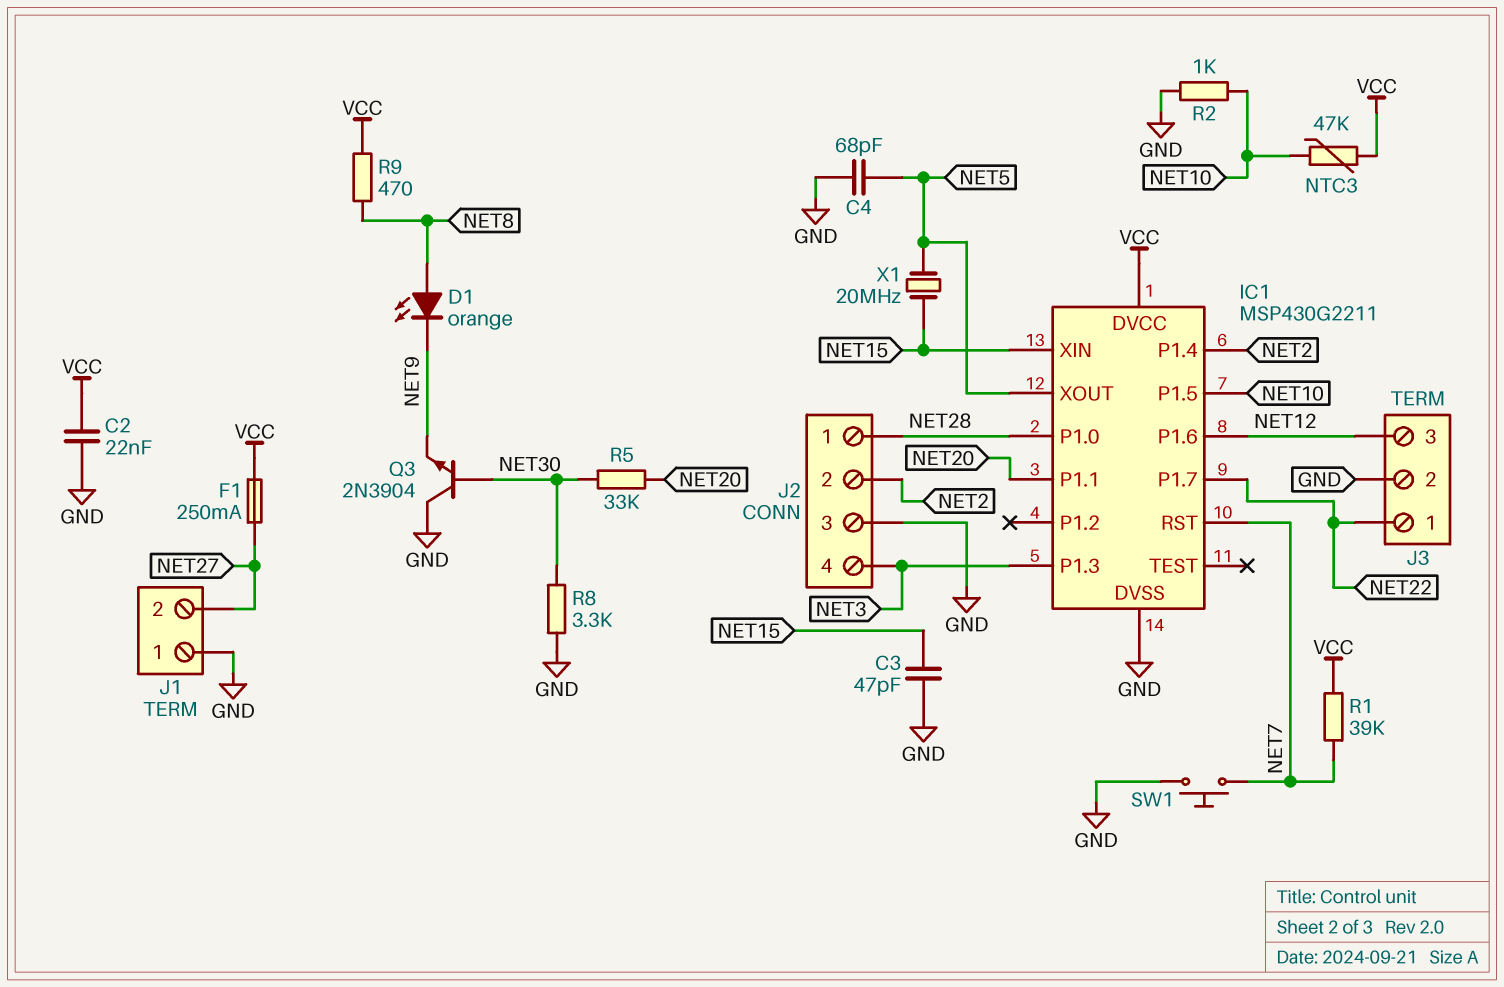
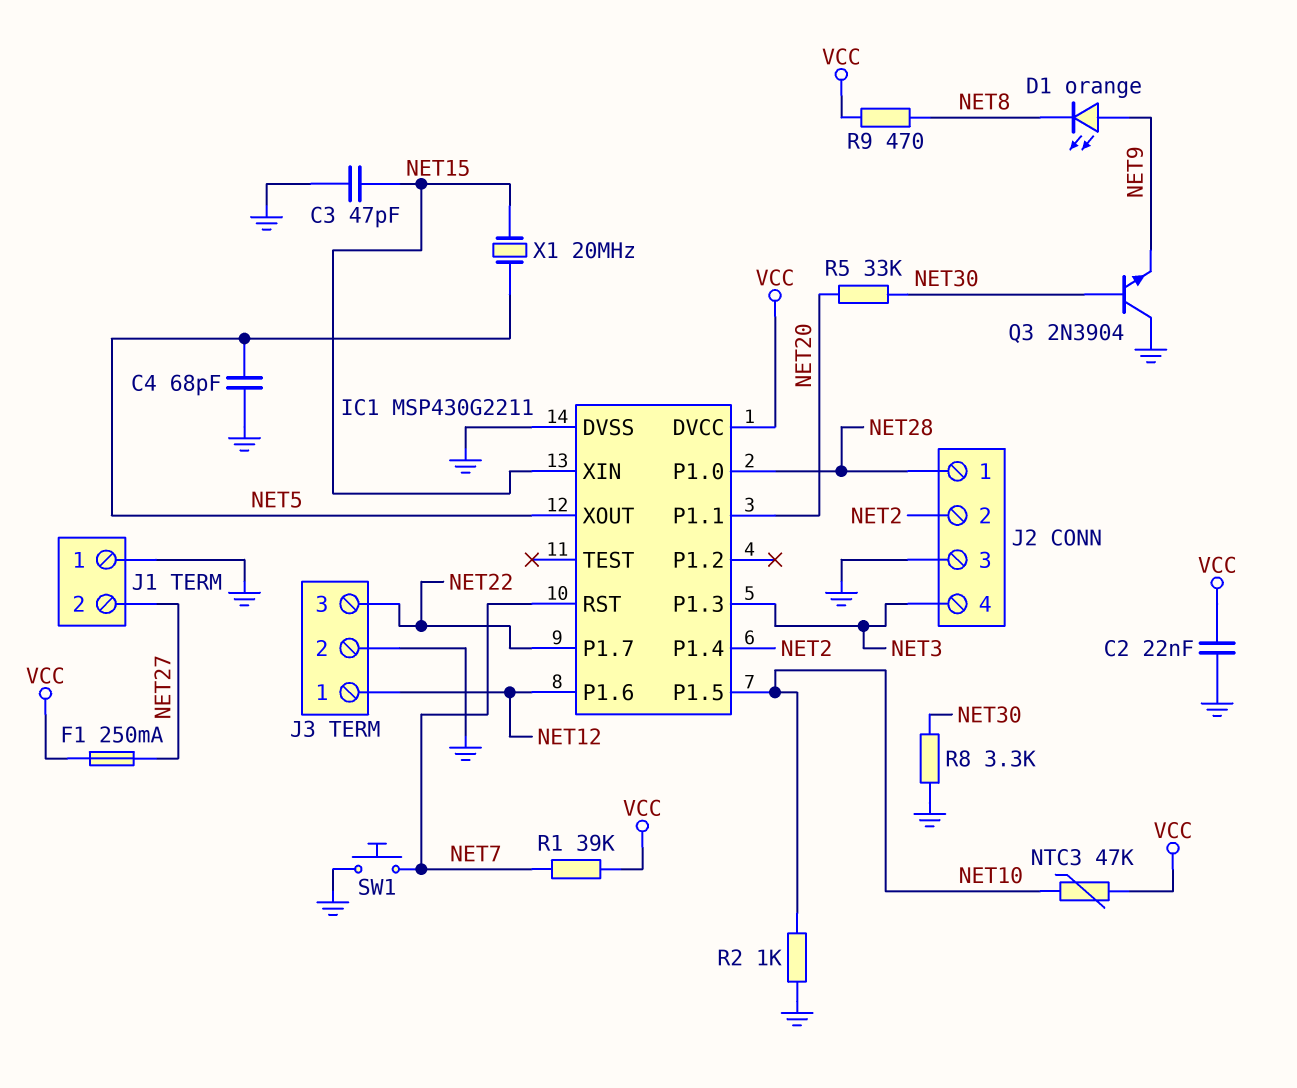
D1: LED orange (A NET8, K NET9) -> LED orange (A NET9, K NET8)
J3 pin 1: NET22 -> NET12
J3 pin 3: NET12 -> NET22

